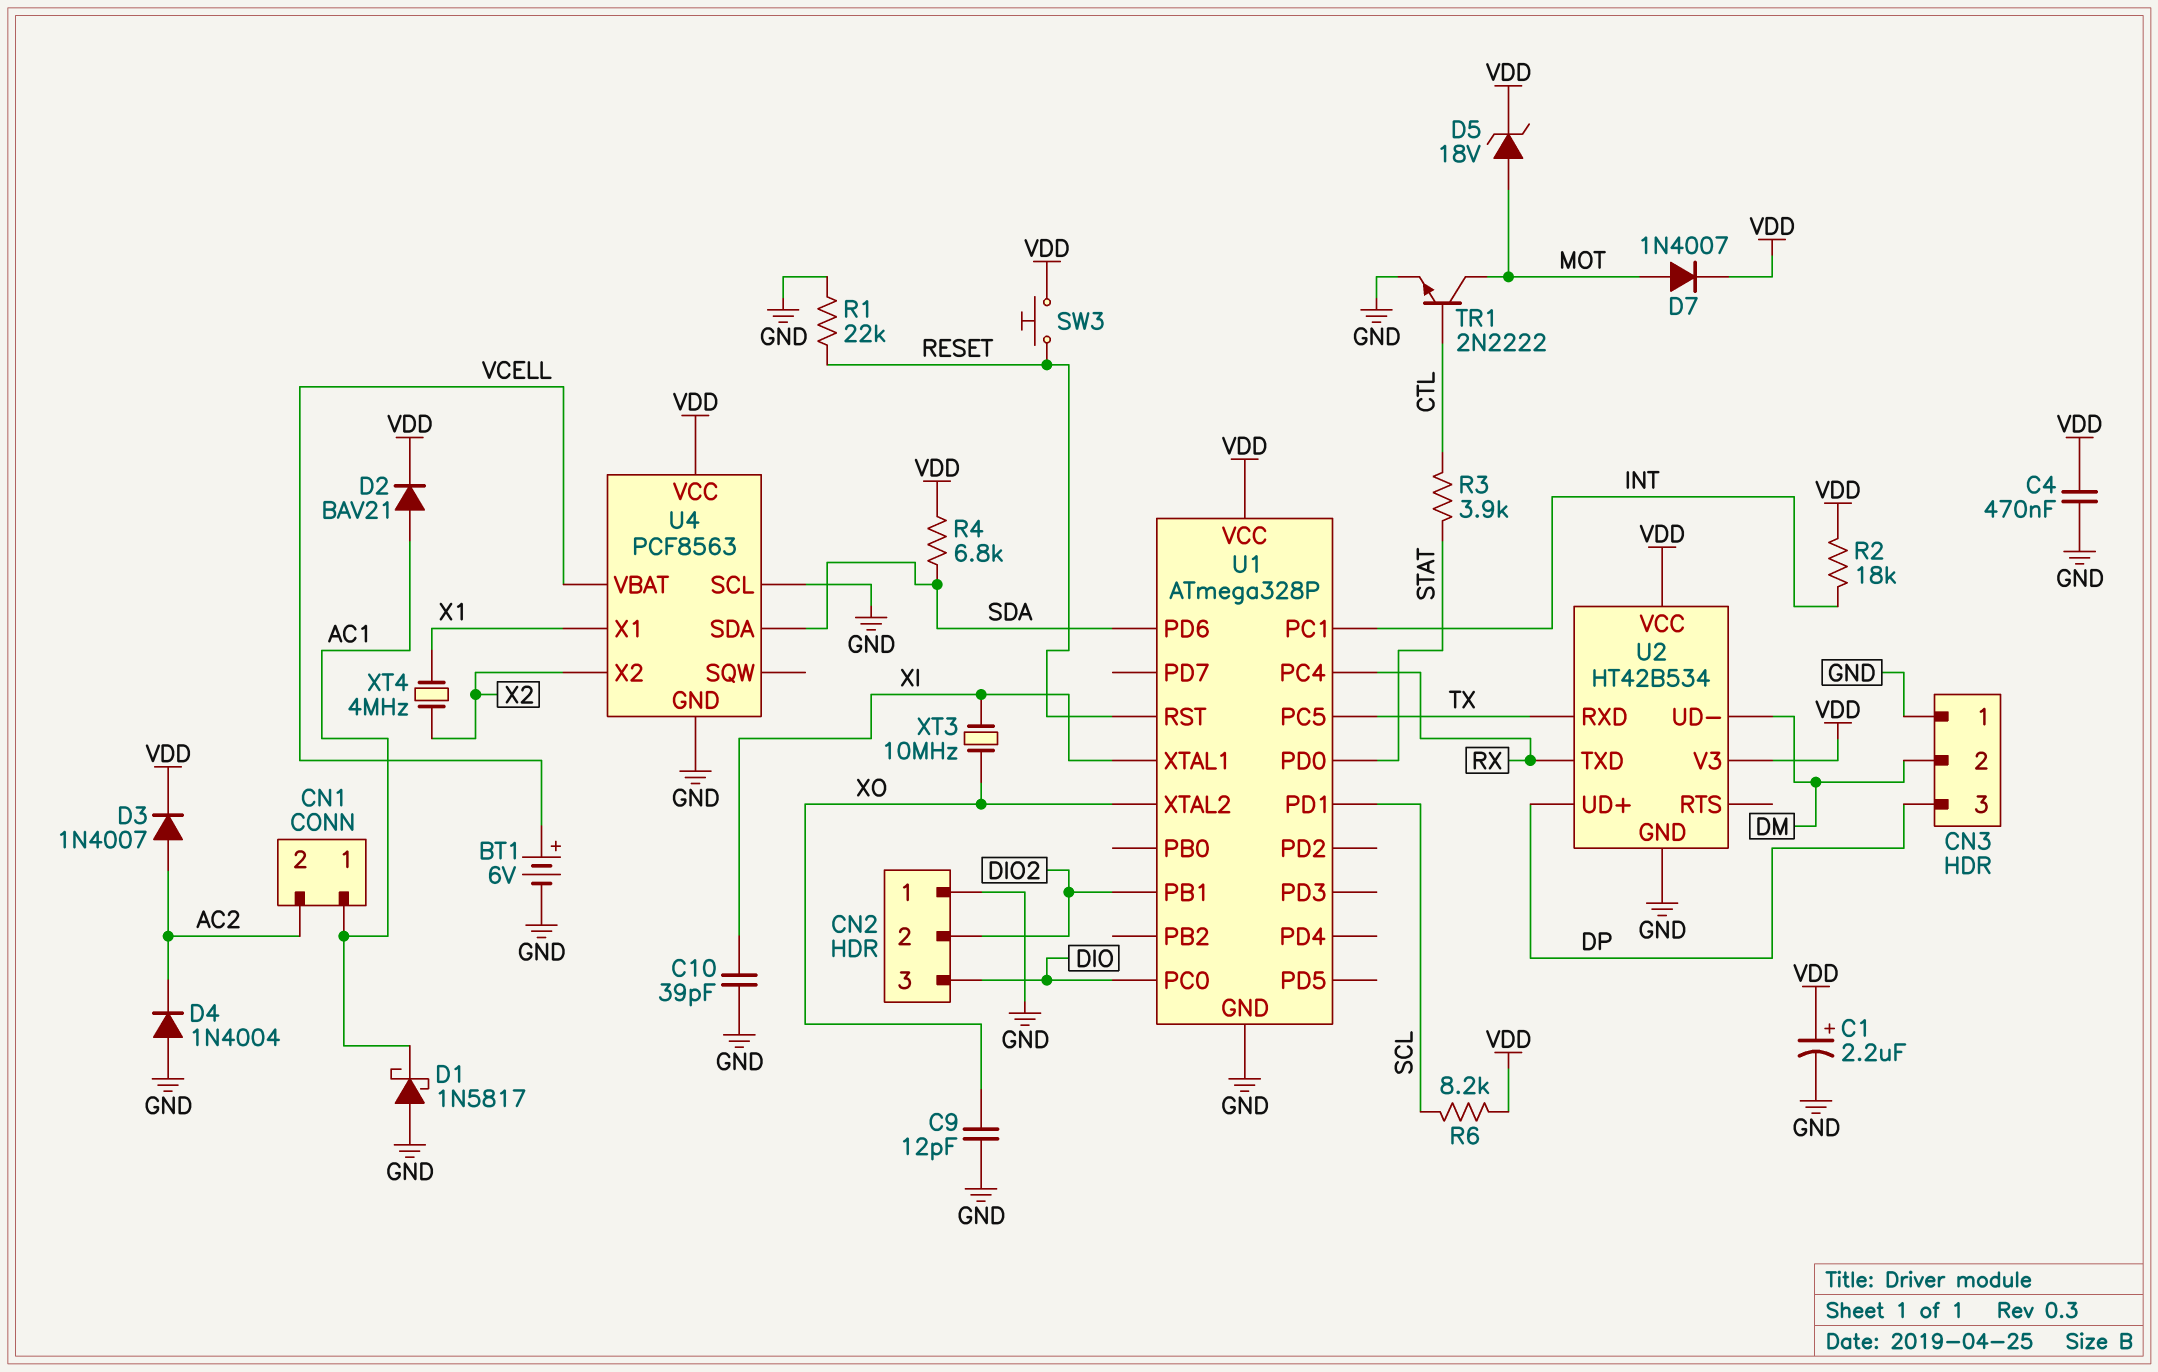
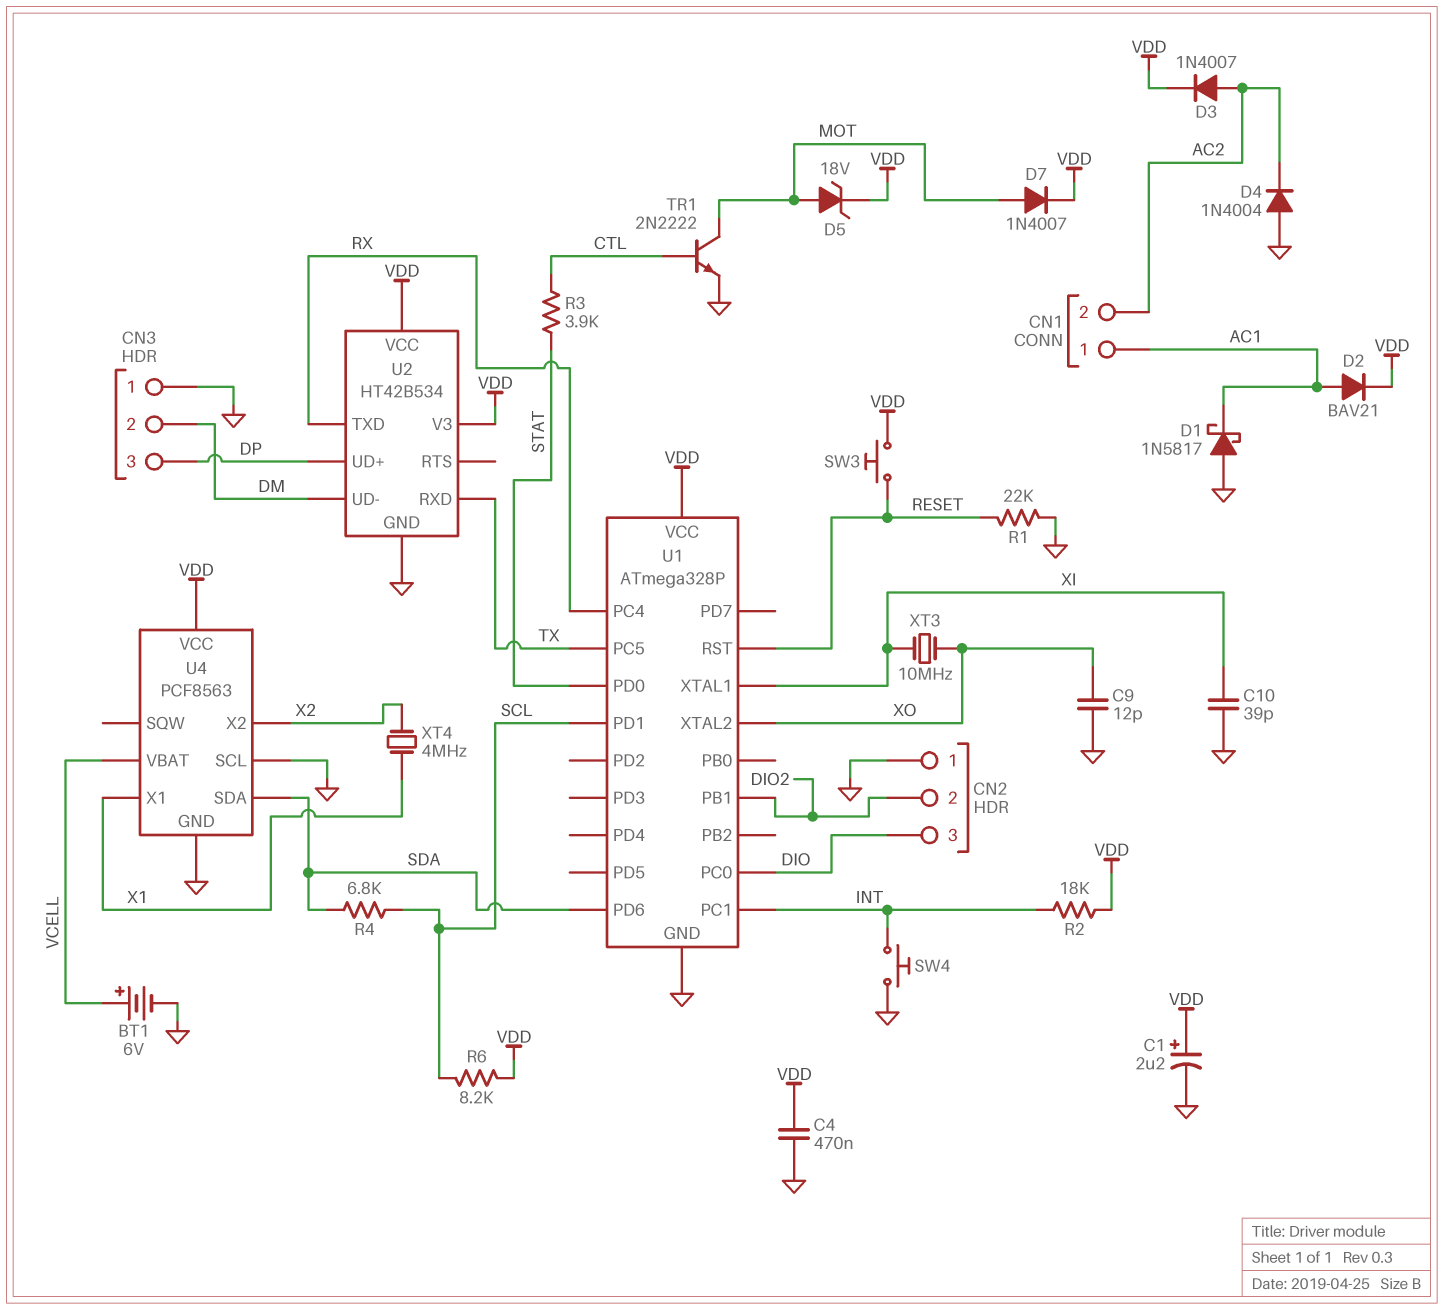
R4: 6.8k (SDA, VDD) -> 6.8k (SCL, SDA)
SW4: none -> button (GND, INT)

